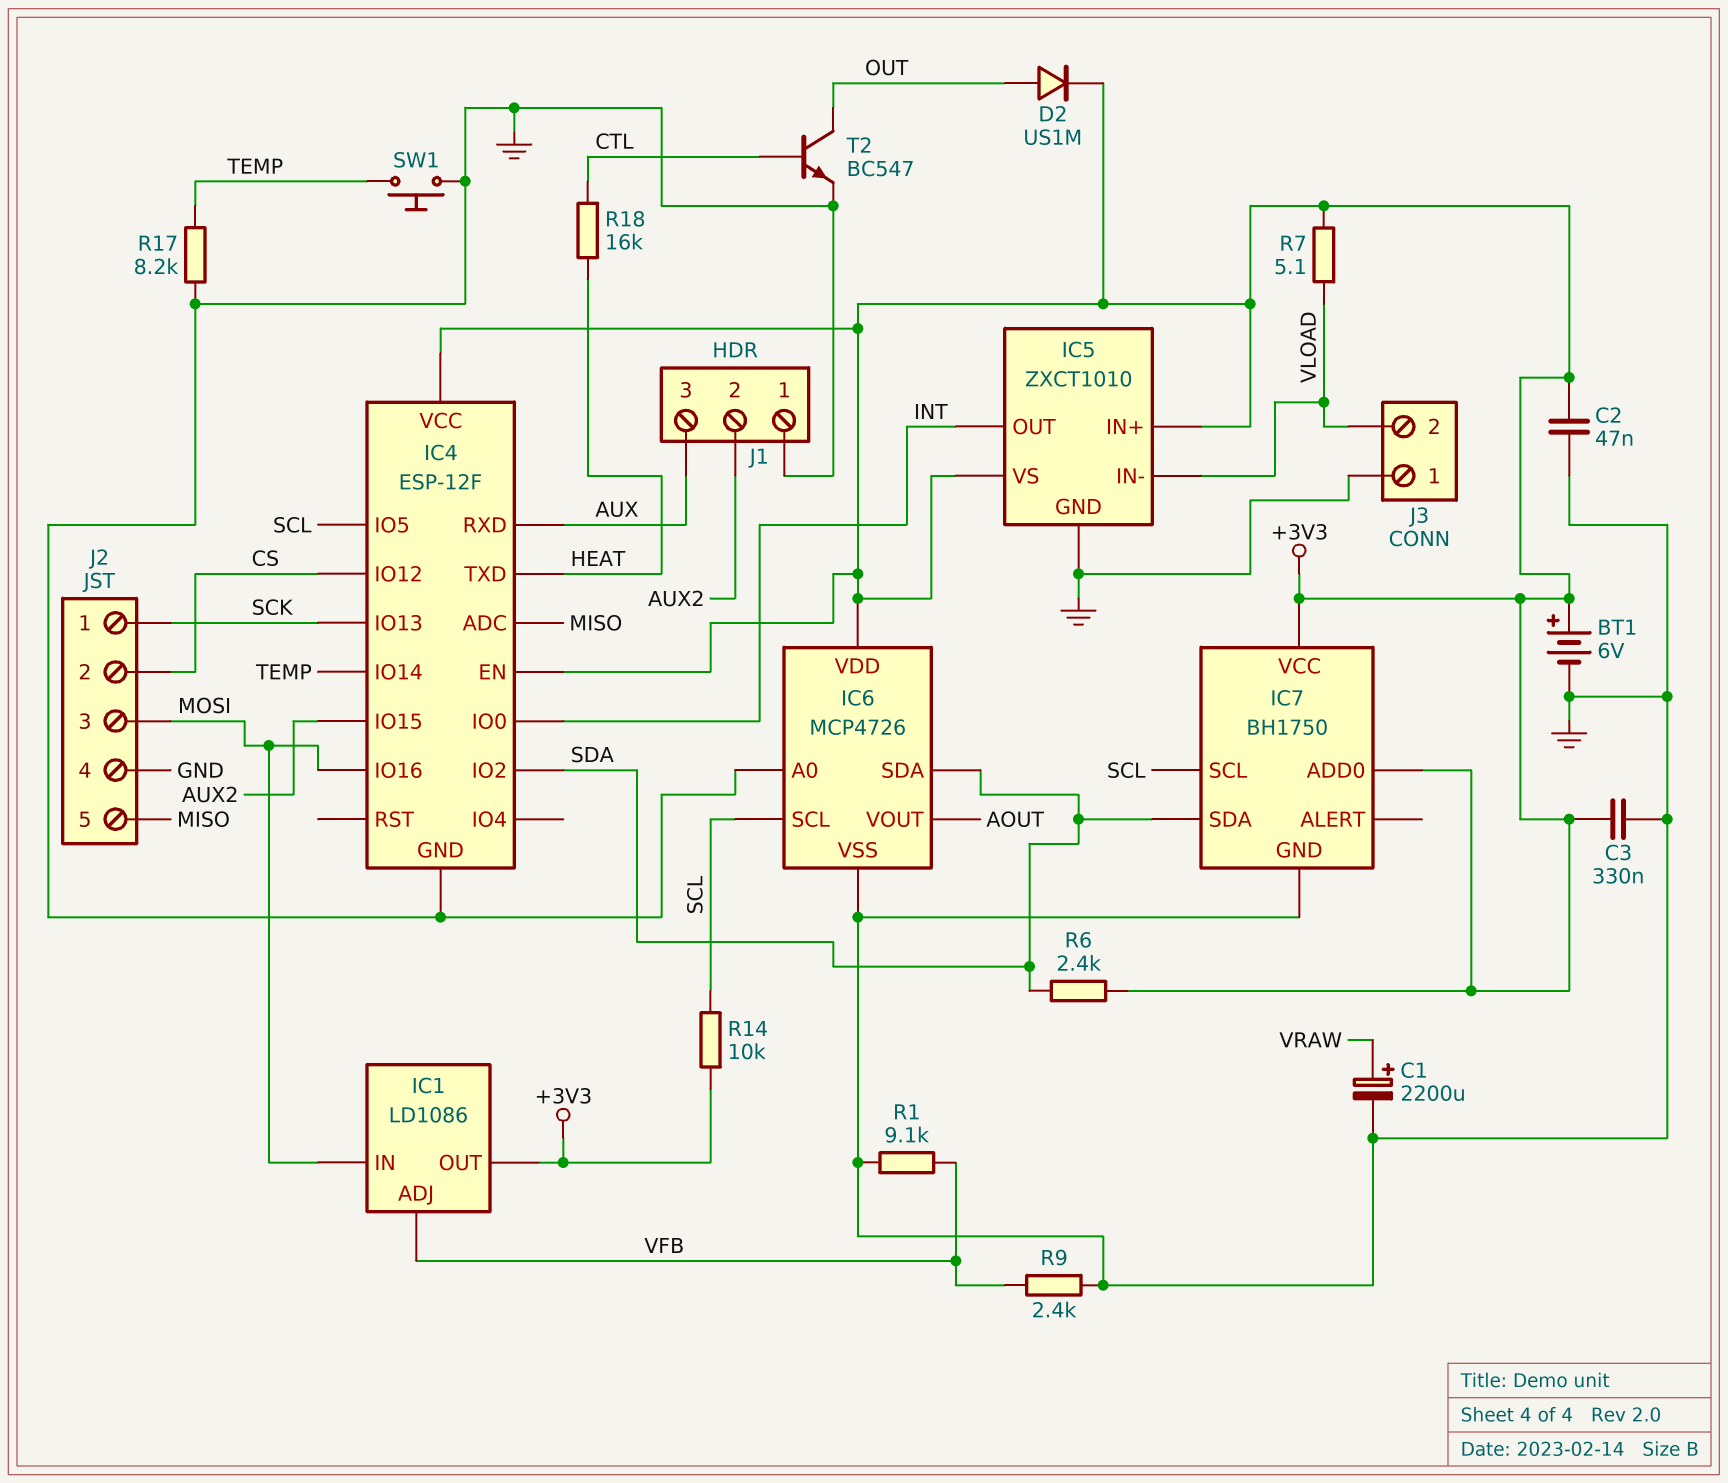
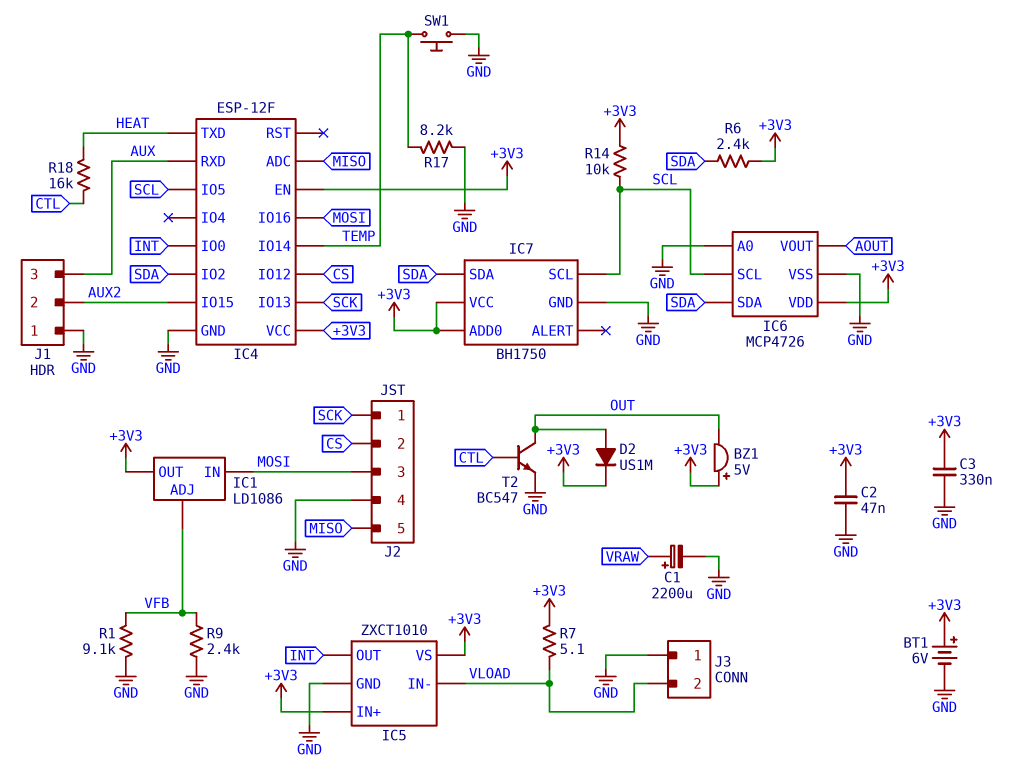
BZ1: none -> buzzer 5V (plus +3V3, minus OUT)

